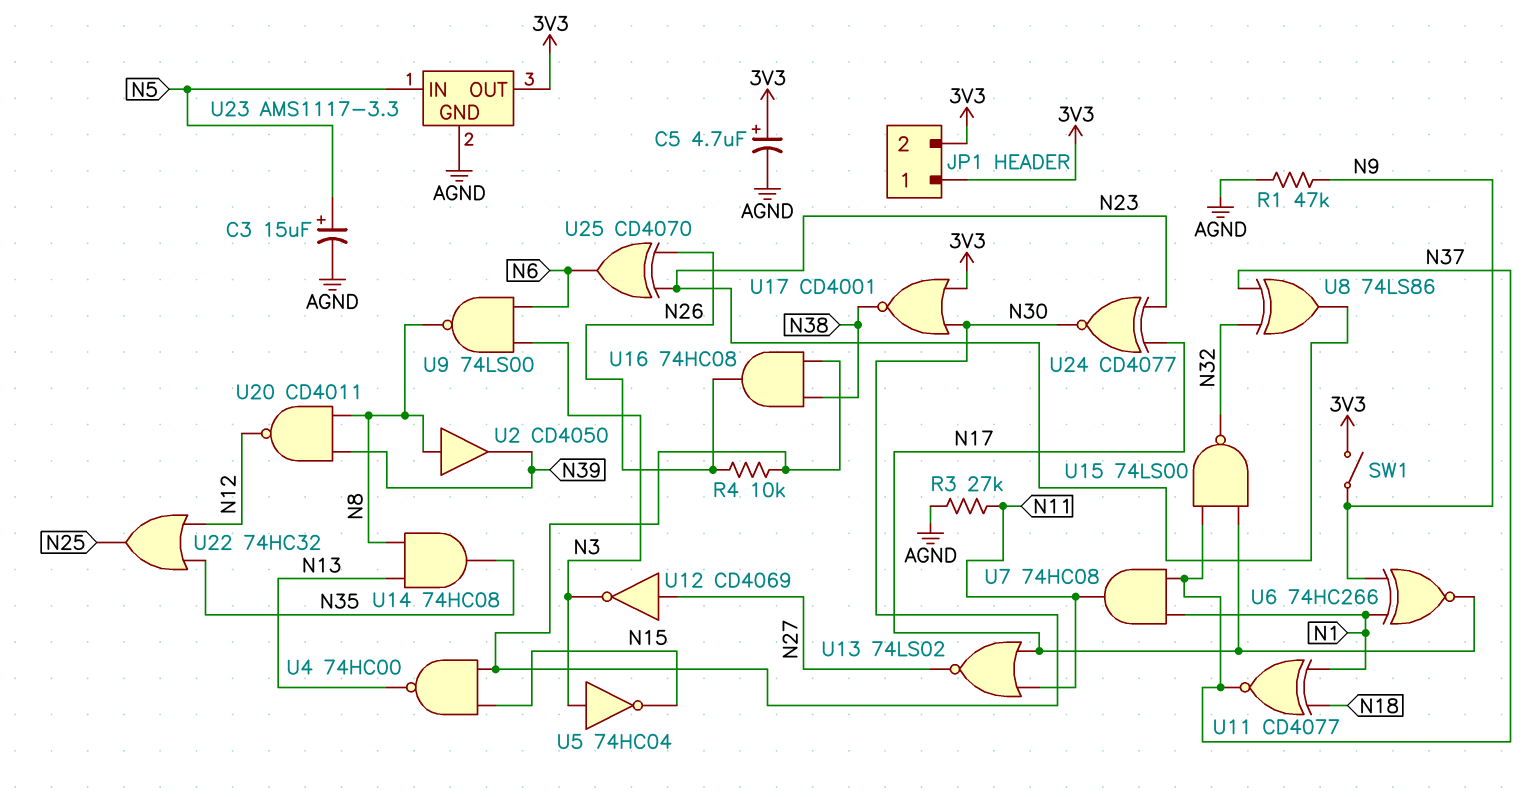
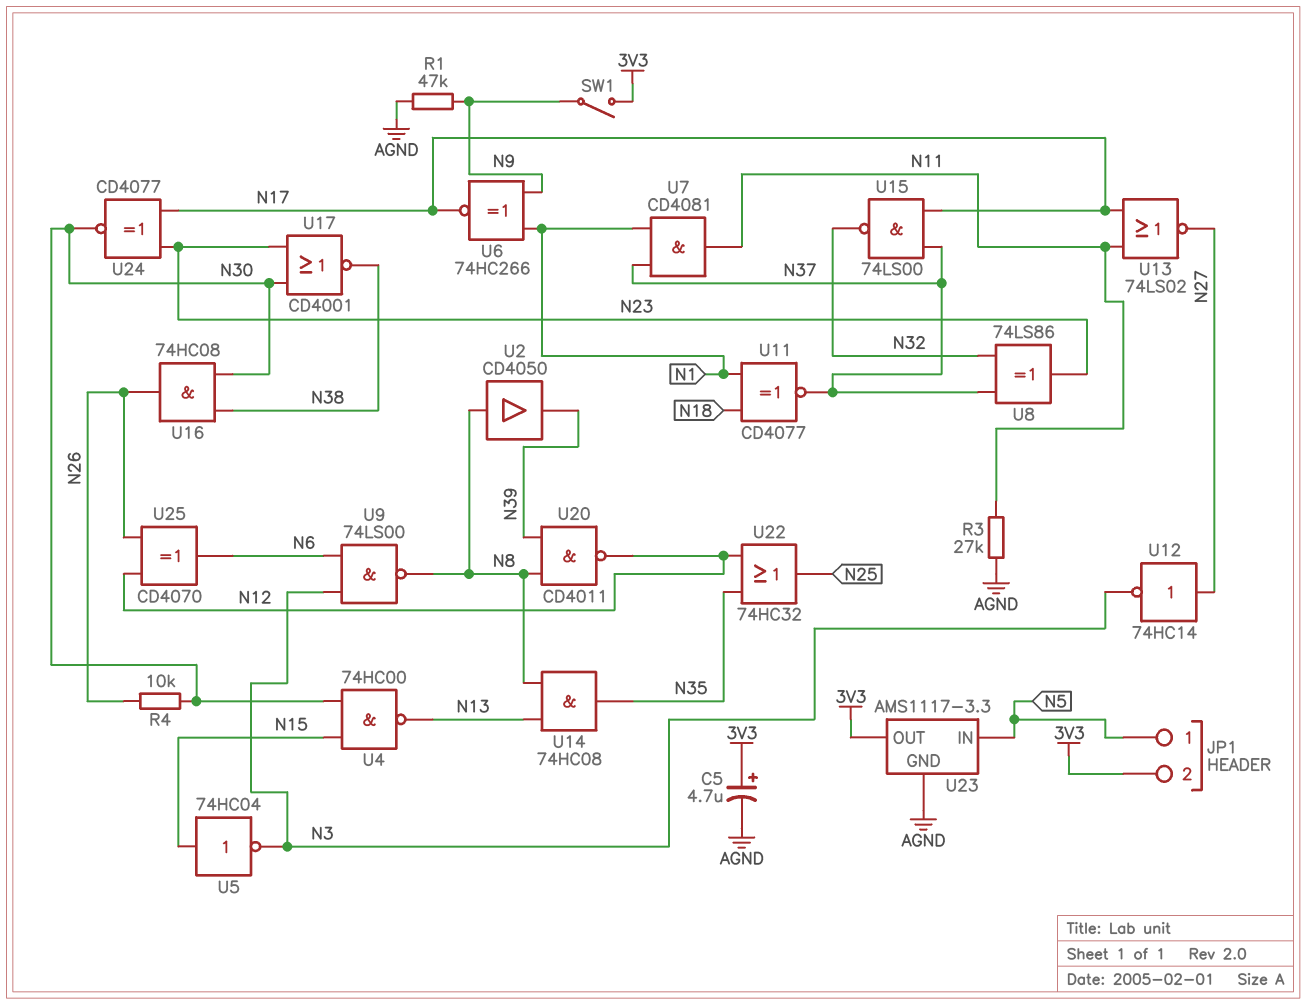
C3: 15uF (plus N5, minus AGND) -> none
JP1 pin 1: 3V3 -> N5
U5: NOT 74HC04 (in N3, out N15) -> NOT 74HC04 (in N15, out N3)
U7: AND 74HC08 (in N1, in N37, out N11) -> AND CD4081 (in N1, in N37, out N11)
U12: NOT CD4069 (in N27, out N3) -> NOT 74HC14 (in N27, out N3)
U17: NOR CD4001 (in 3V3, in N30, out N38) -> NOR CD4001 (in N23, in N30, out N38)
U25: XOR CD4070 (in N23, in N26, out N6) -> XOR CD4070 (in N12, in N26, out N6)

